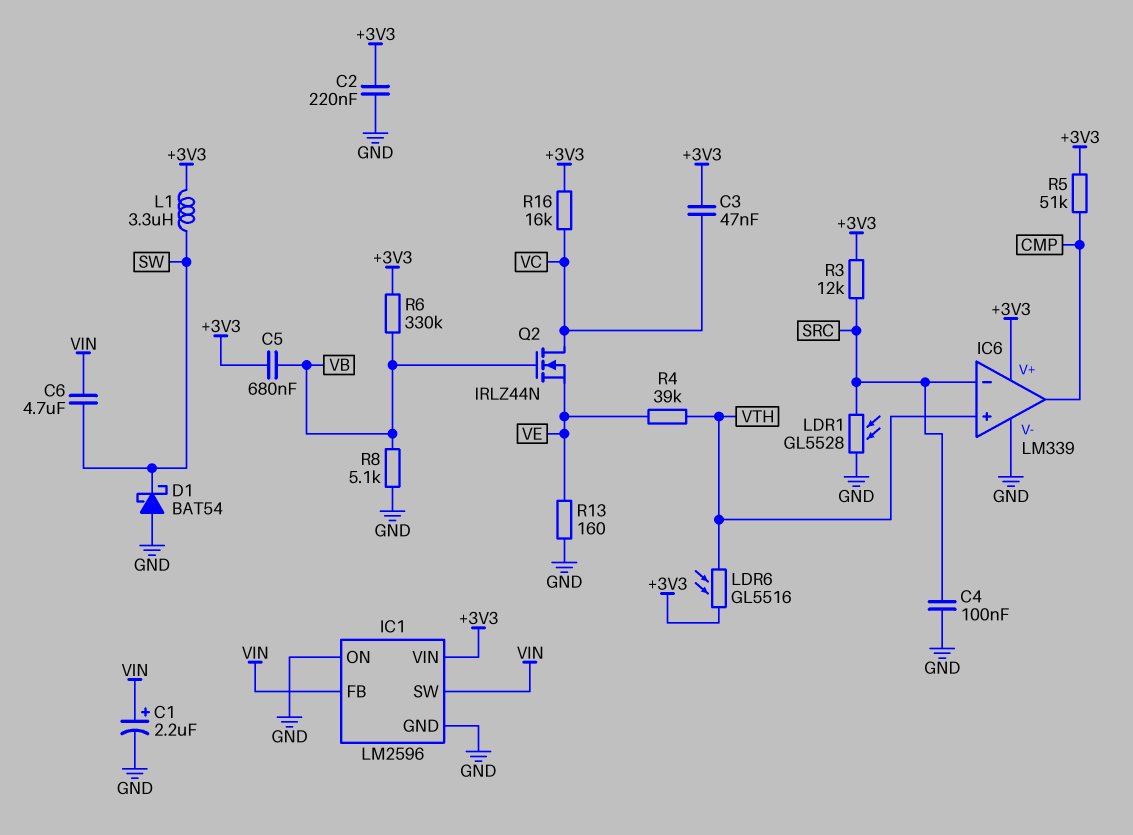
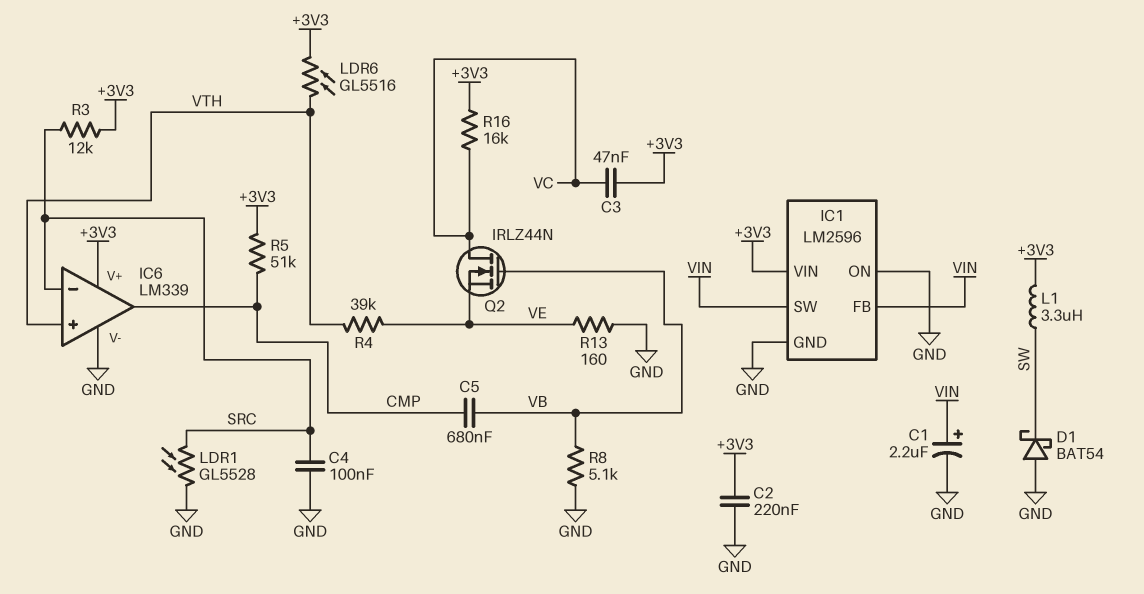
C5: 680nF (+3V3, VB) -> 680nF (CMP, VB)
C6: 4.7uF (SW, VIN) -> none
R6: 330k (+3V3, VB) -> none

